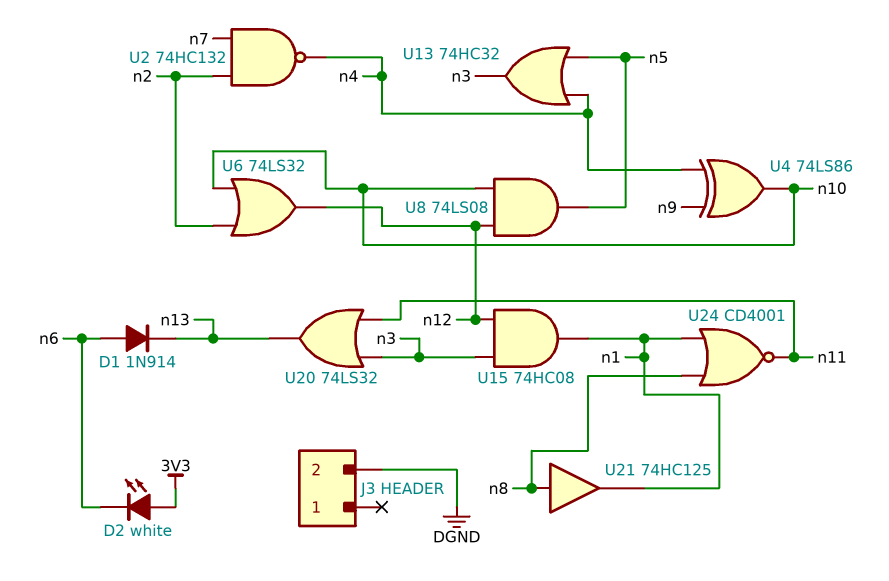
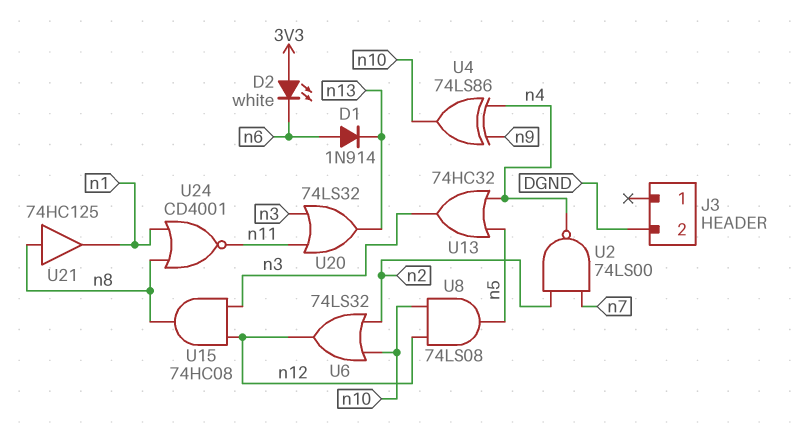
U2: NAND 74HC132 (in n2, in n7, out n4) -> NAND 74LS00 (in n2, in n7, out n4)
U15: AND 74HC08 (in n3, in n12, out n1) -> AND 74HC08 (in n3, in n12, out n8)

